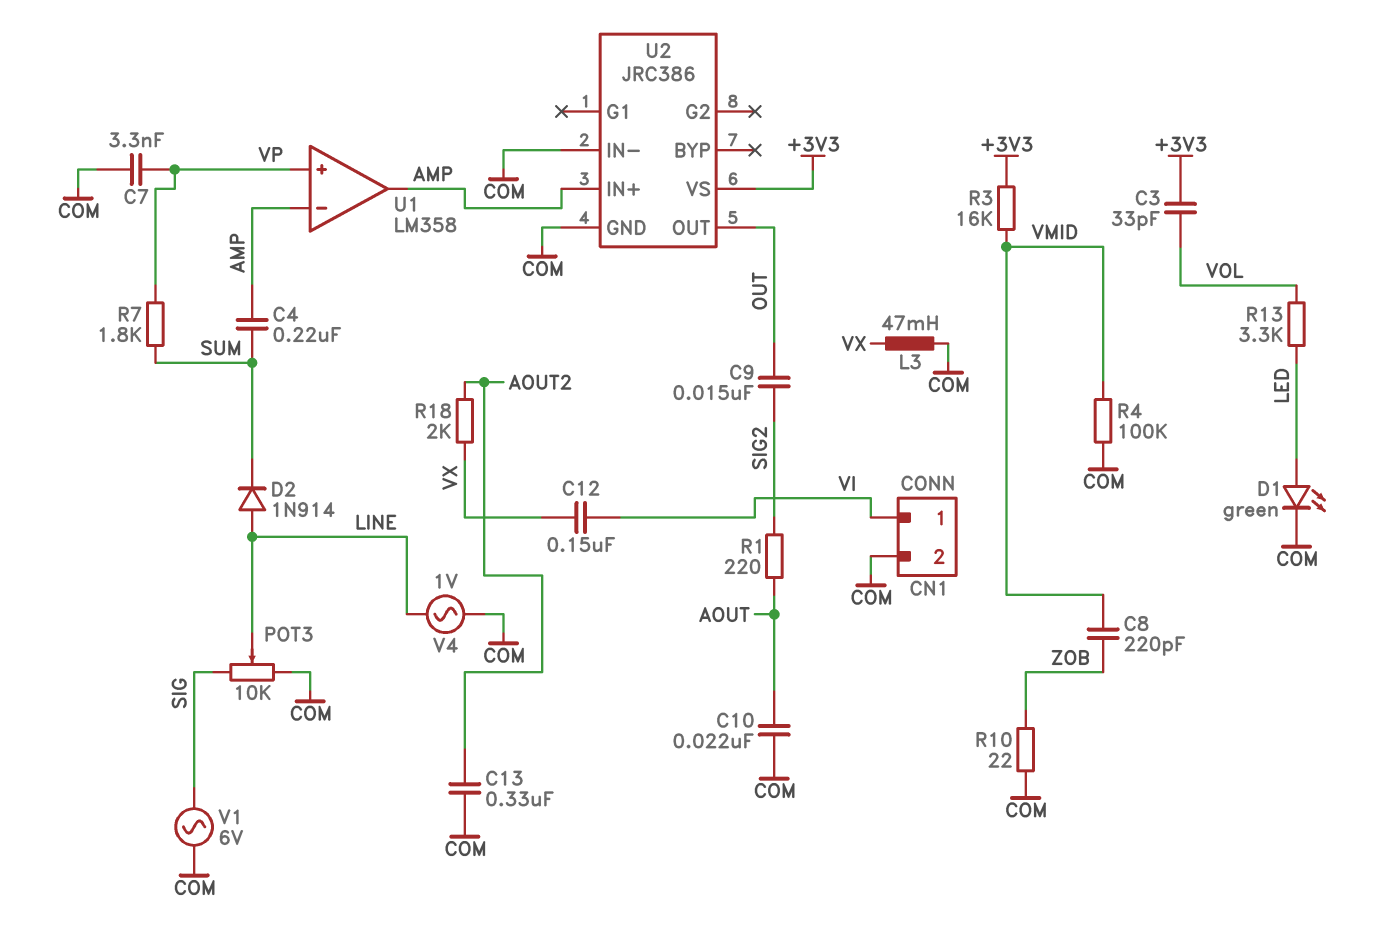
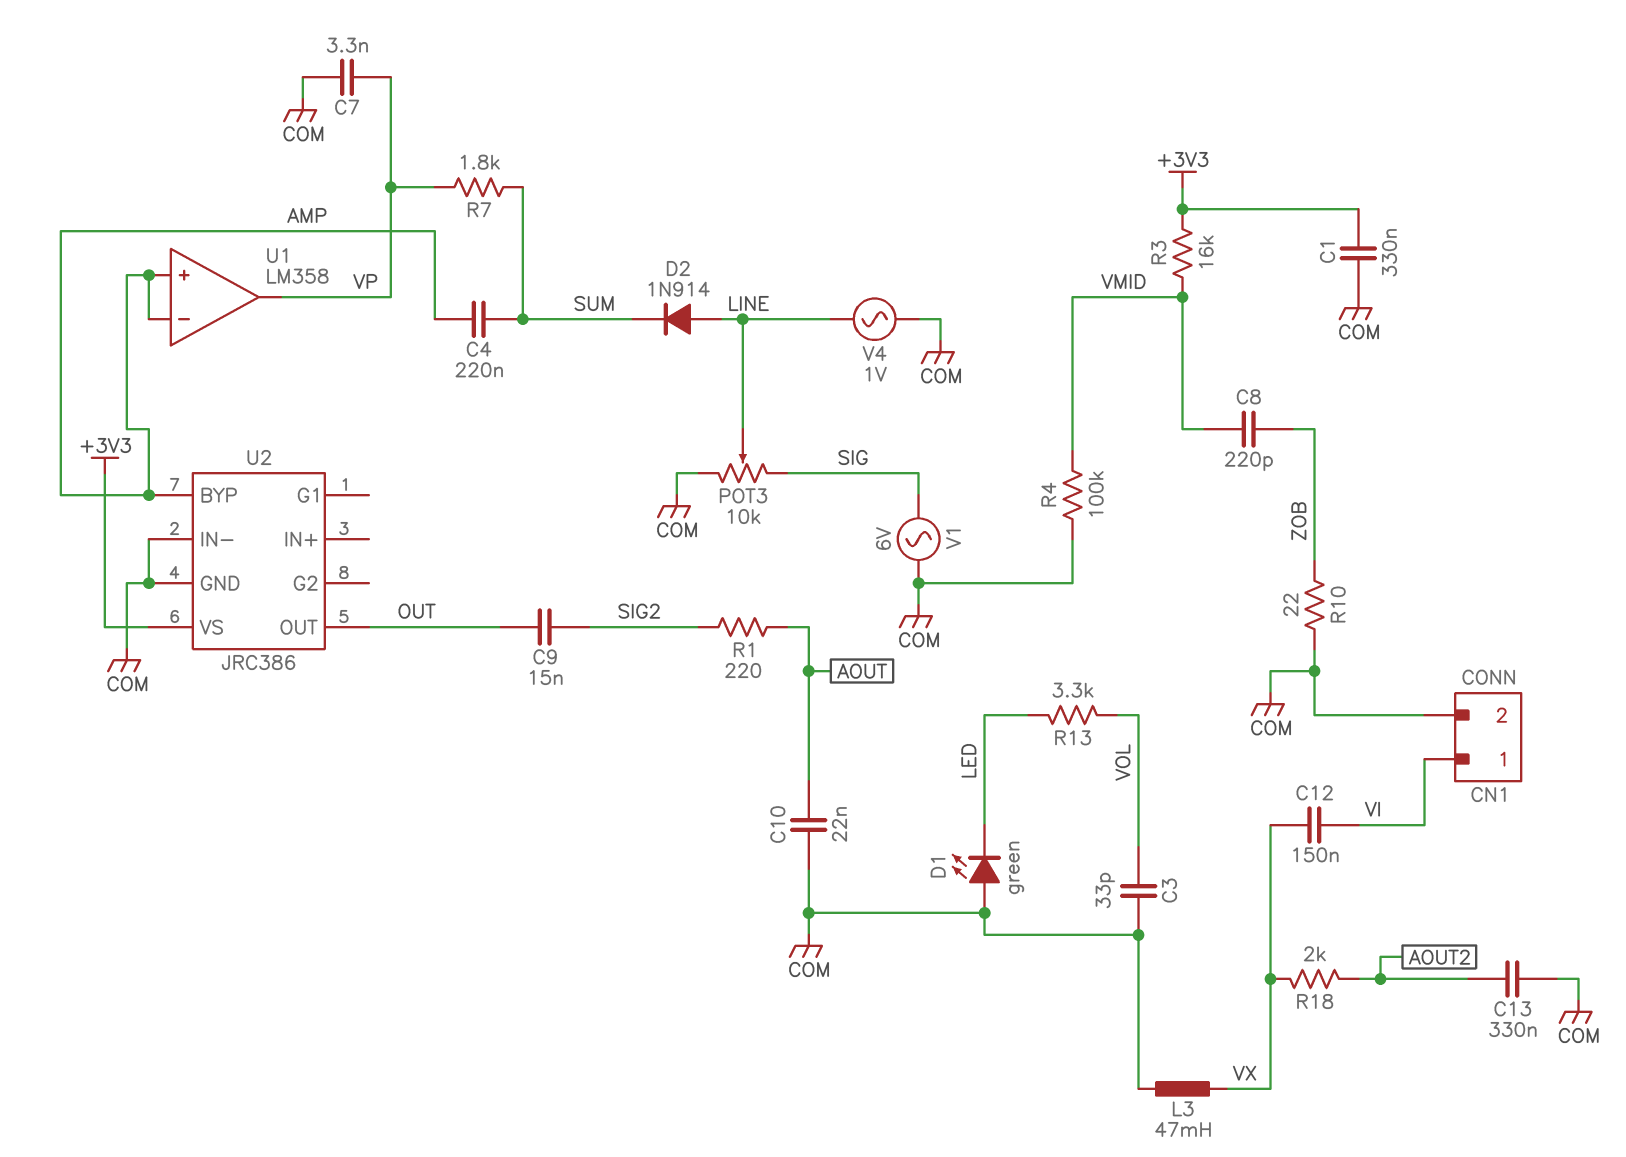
C1: none -> 330nF (+3V3, COM)
C3: 33pF (+3V3, VOL) -> 33pF (COM, VOL)
D1: LED green (A LED, K COM) -> LED green (A COM, K LED)
U1 pin in+: VP -> AMP
U1 pin out: AMP -> VP
U2 pin BYP: none -> AMP
U2 pin IN+: AMP -> none

